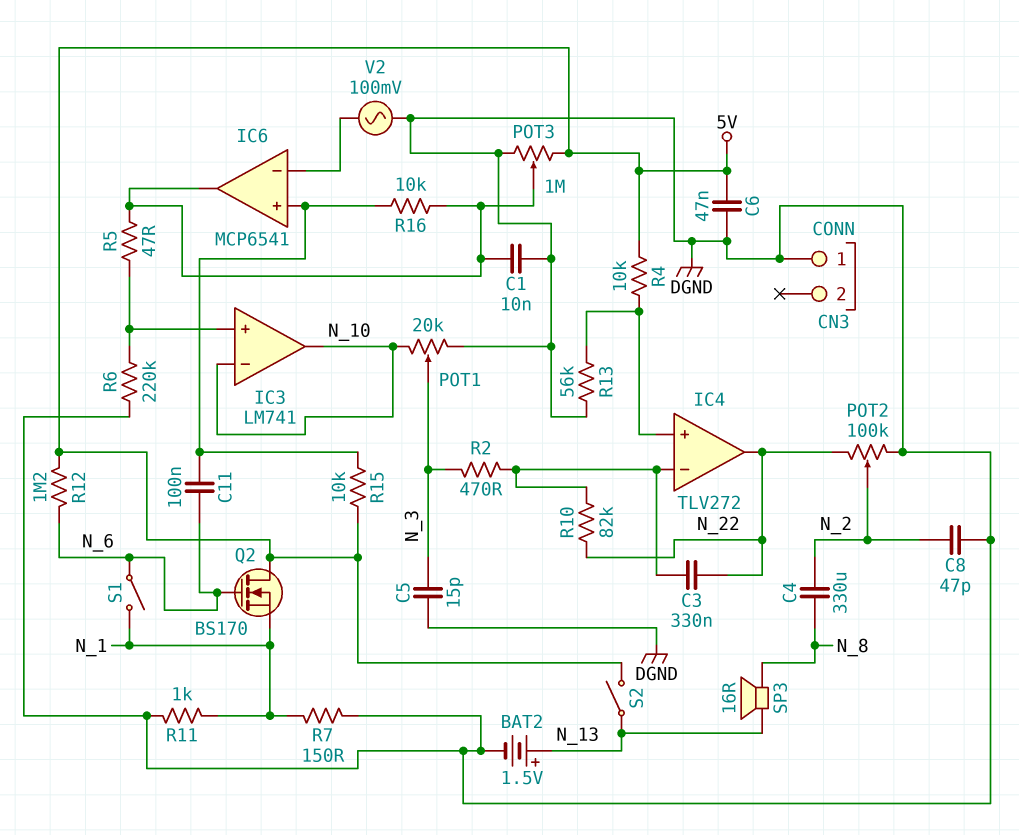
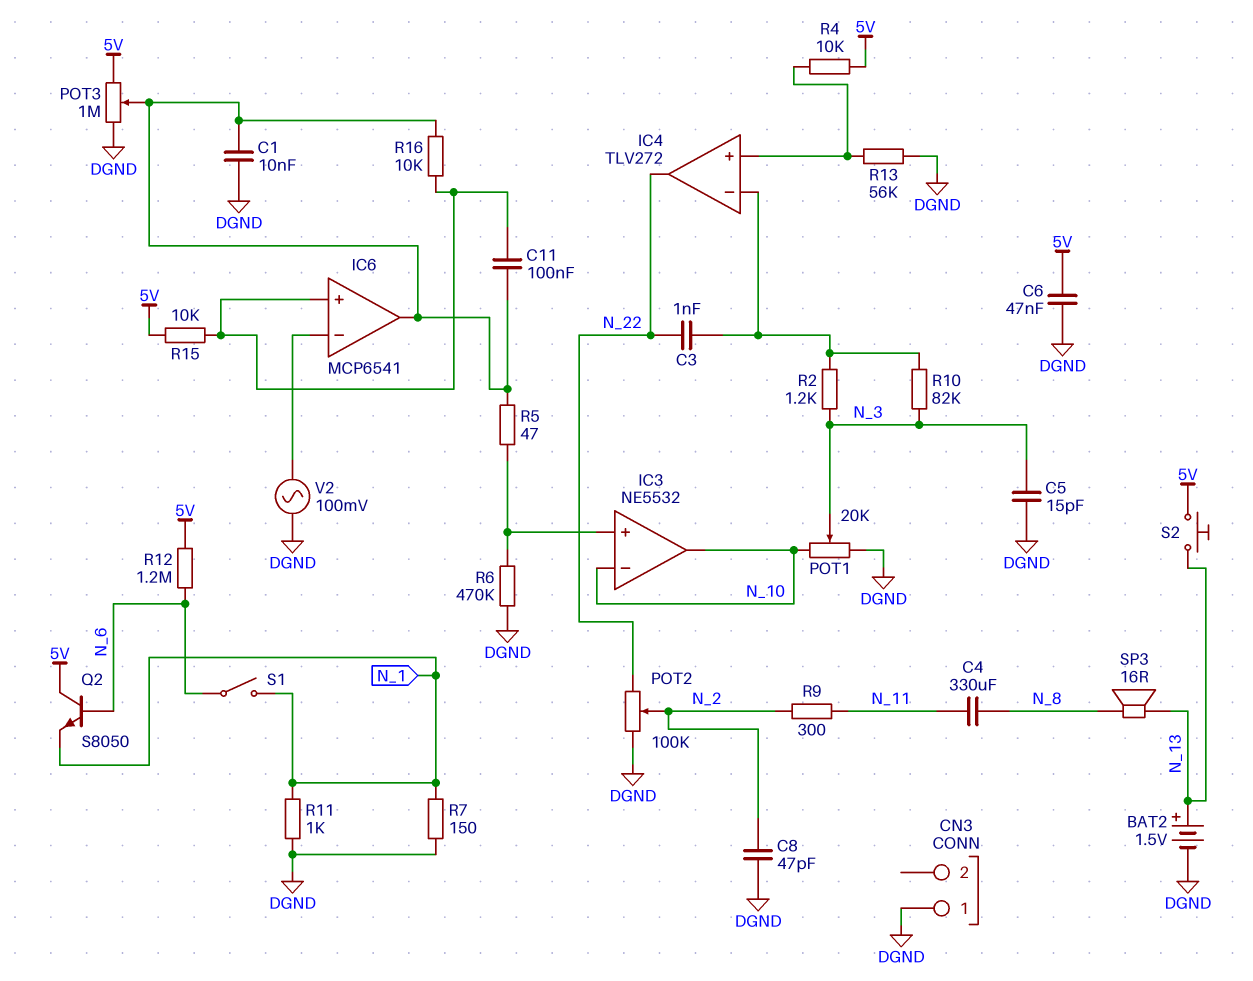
C3: 330nF (IC4/in-, N_22) -> 1nF (IC4/in-, N_22)
C4: 330uF (N_2, N_8) -> 330uF (N_8, N_11)
C11: 100nF (IC6/in+, N_6) -> 100nF (IC6/in+, IC6/out)
IC3: LM741 -> NE5532
Q2: NMOS BS170 (G N_6, D 5V, S N_1) -> NPN S8050 (B N_6, C 5V, E N_1)
R2: 470 (IC4/in-, N_3) -> 1.2k (IC4/in-, N_3)
R6: 220k (DGND, IC3/in+) -> 470k (DGND, IC3/in+)
R9: none -> 300 (N_2, N_11)
R10: 82k (IC4/in-, N_22) -> 82k (IC4/in-, N_3)
S2: switch (5V, N_13) -> button (5V, N_13)

